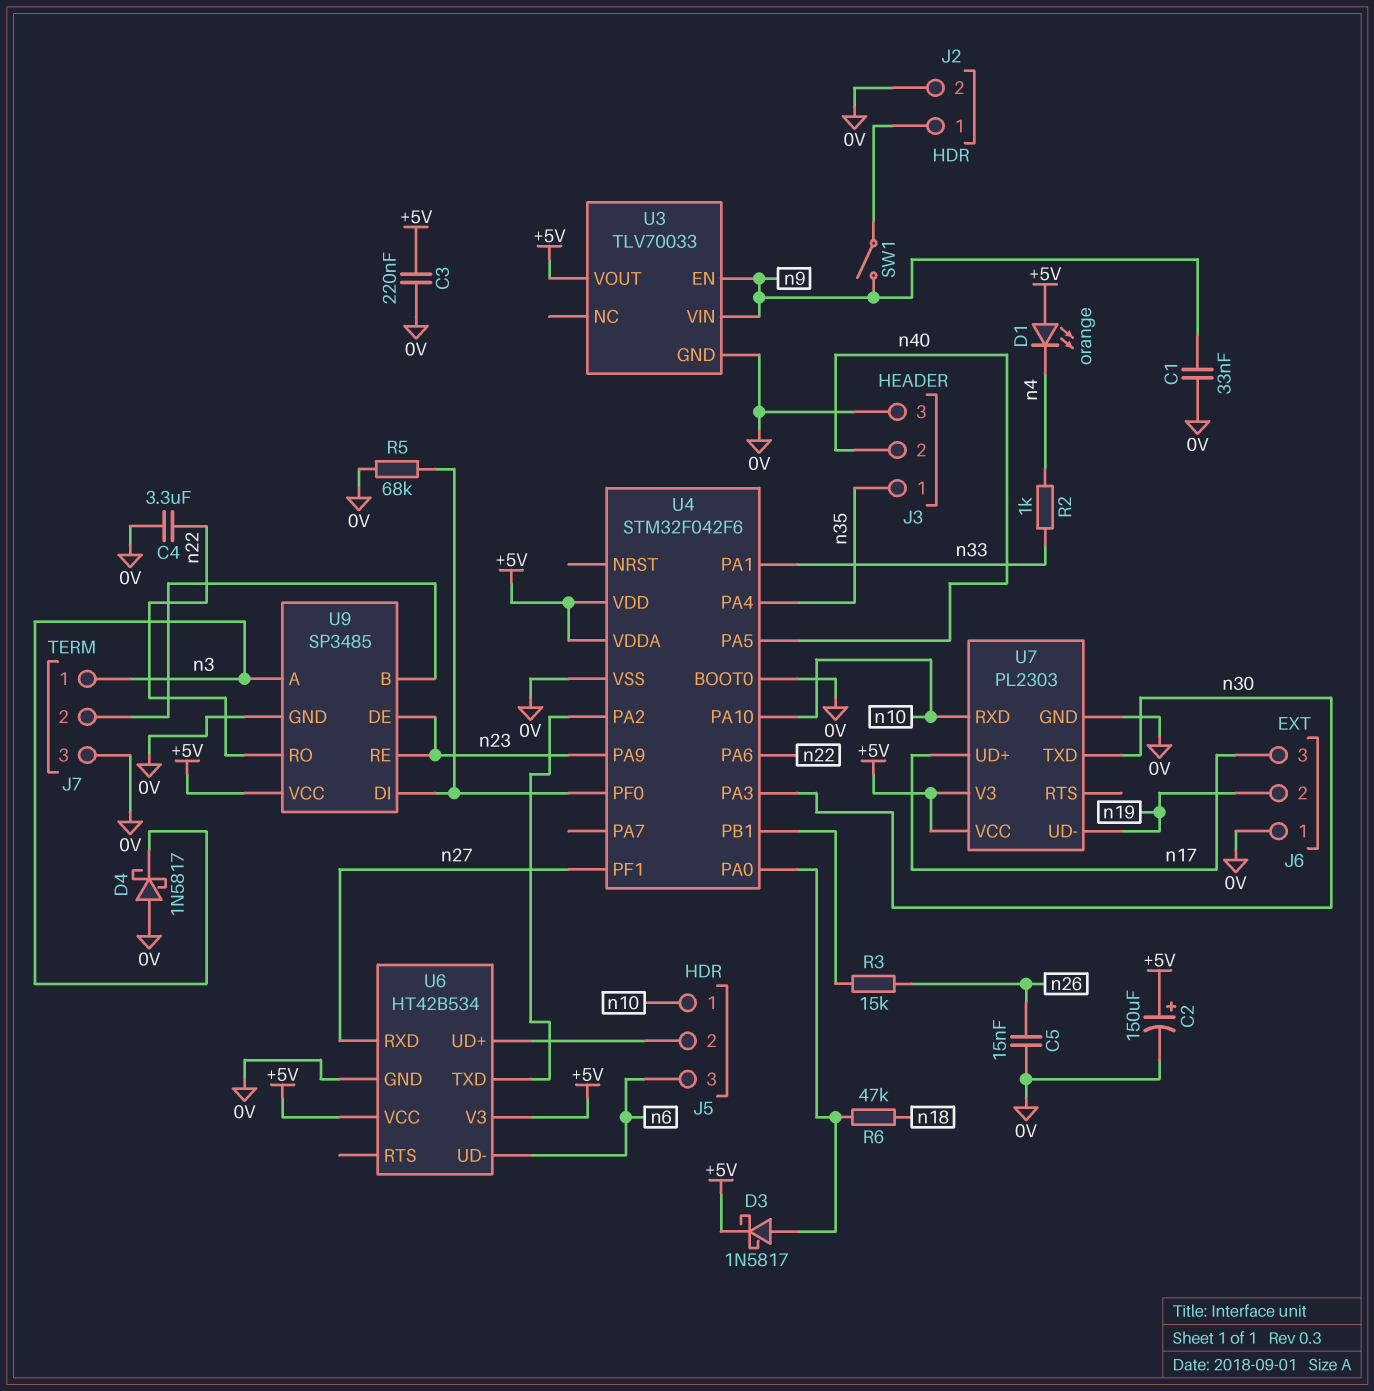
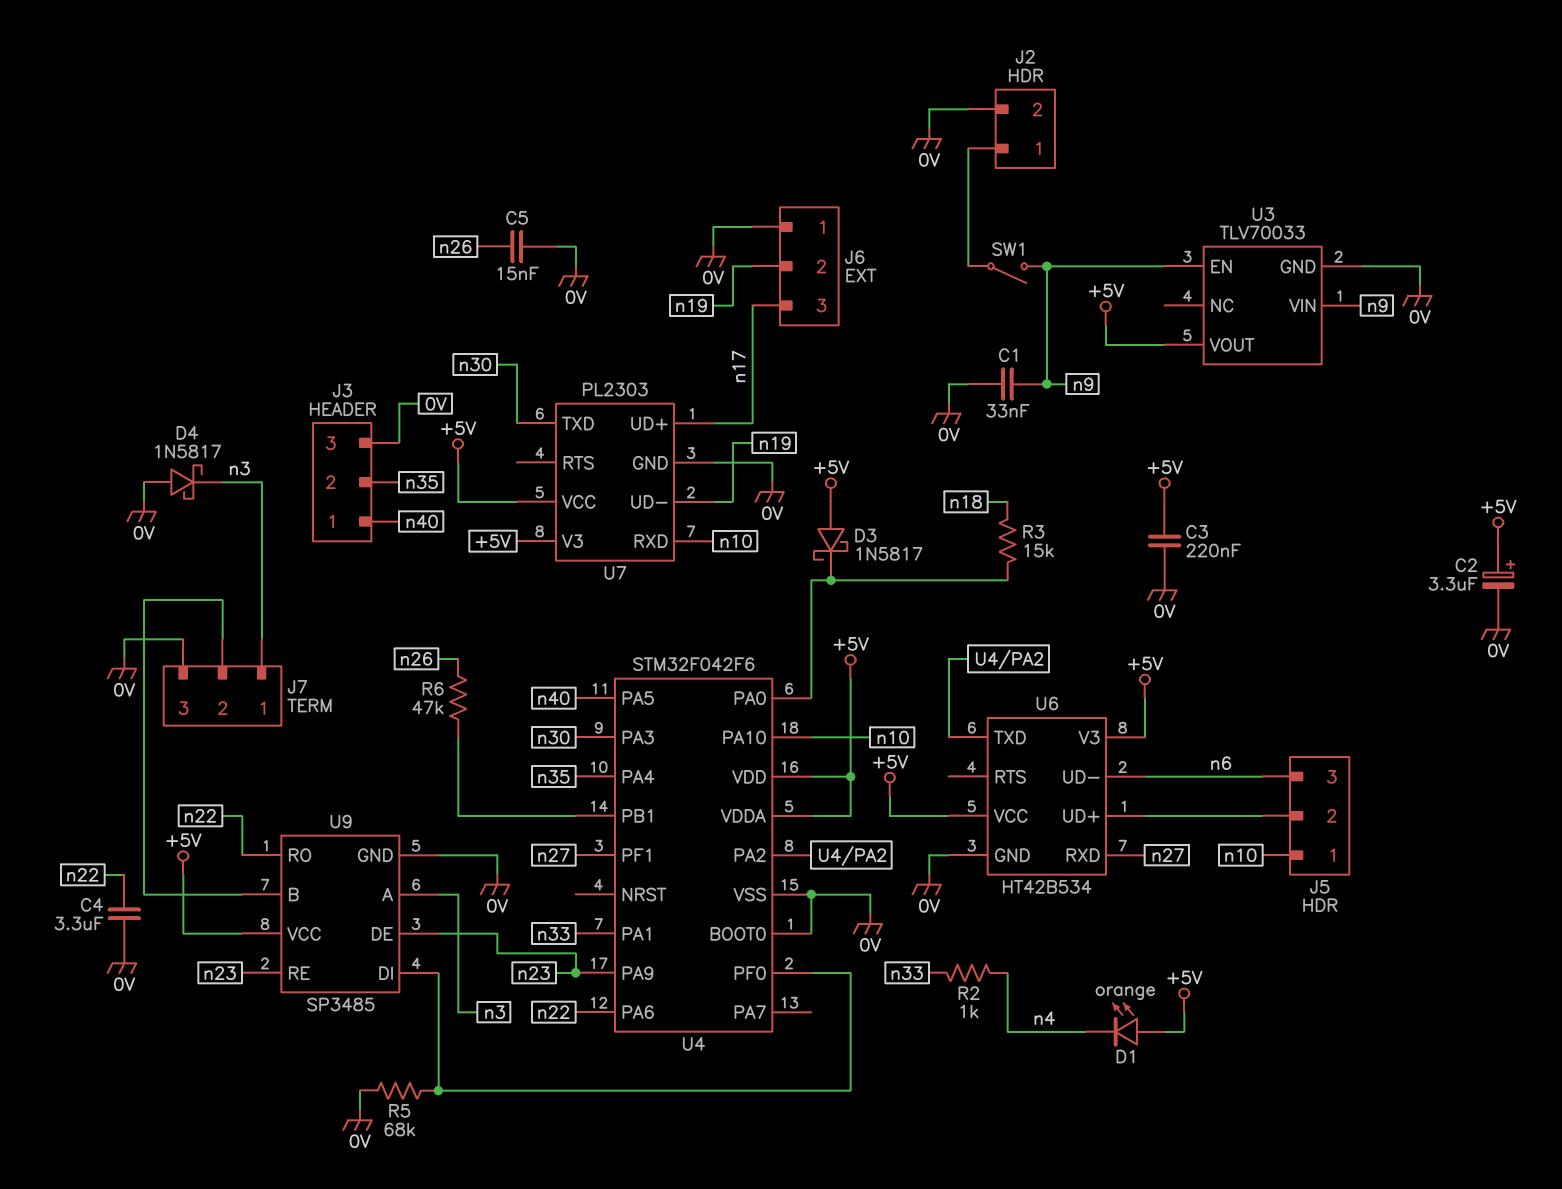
C2: 150uF (plus +5V, minus 0V) -> 3.3uF (plus +5V, minus 0V)
D3: schottky 1N5817 (A U4/PA0, K +5V) -> schottky 1N5817 (A +5V, K U4/PA0)
J3 pin 1: n35 -> n40
J3 pin 2: n40 -> n35
R3: 15k (U4/PB1, n26) -> 15k (U4/PA0, n18)
R6: 47k (U4/PA0, n18) -> 47k (U4/PB1, n26)

